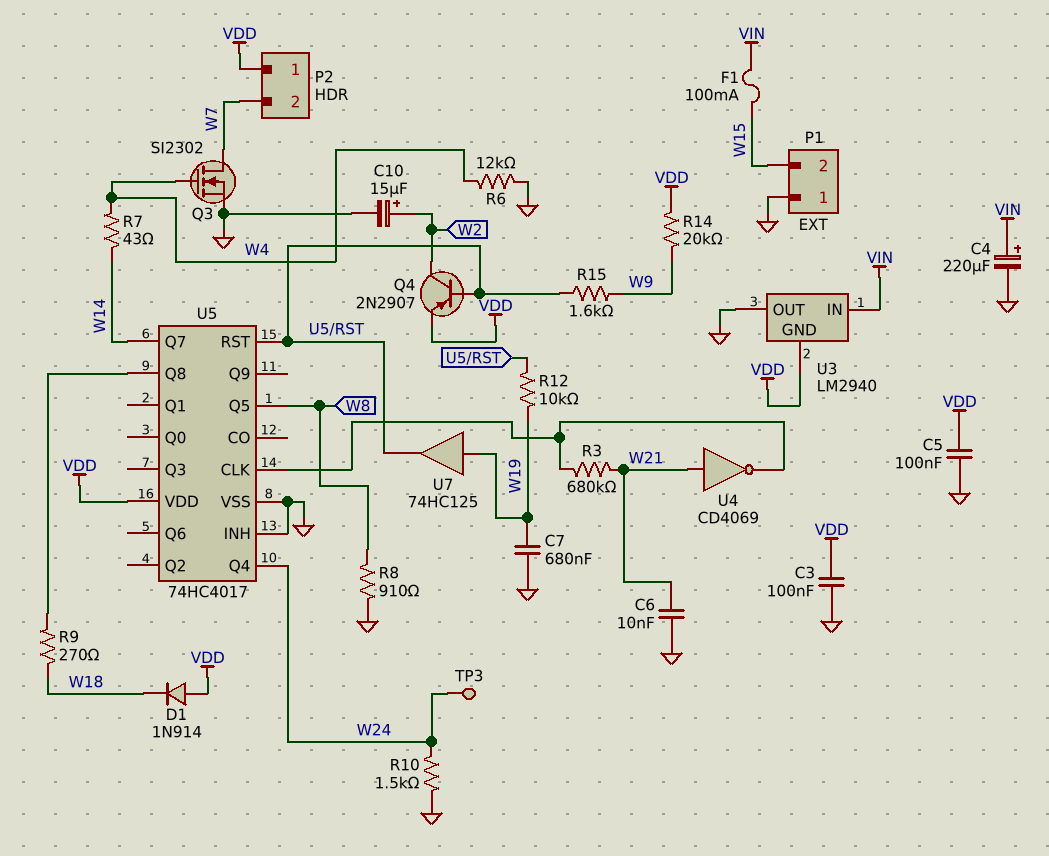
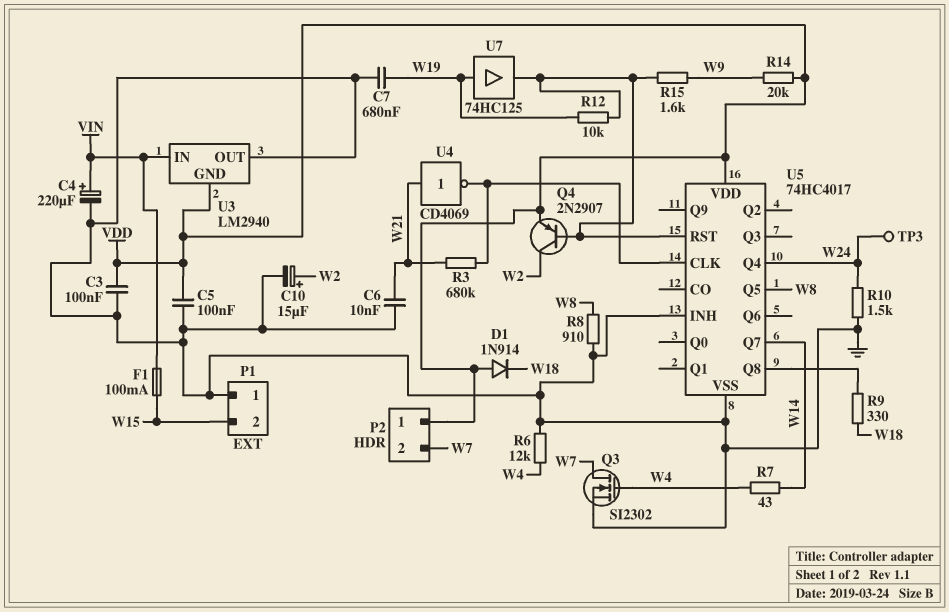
R9: 270 (U5/Q8, W18) -> 330 (U5/Q8, W18)

